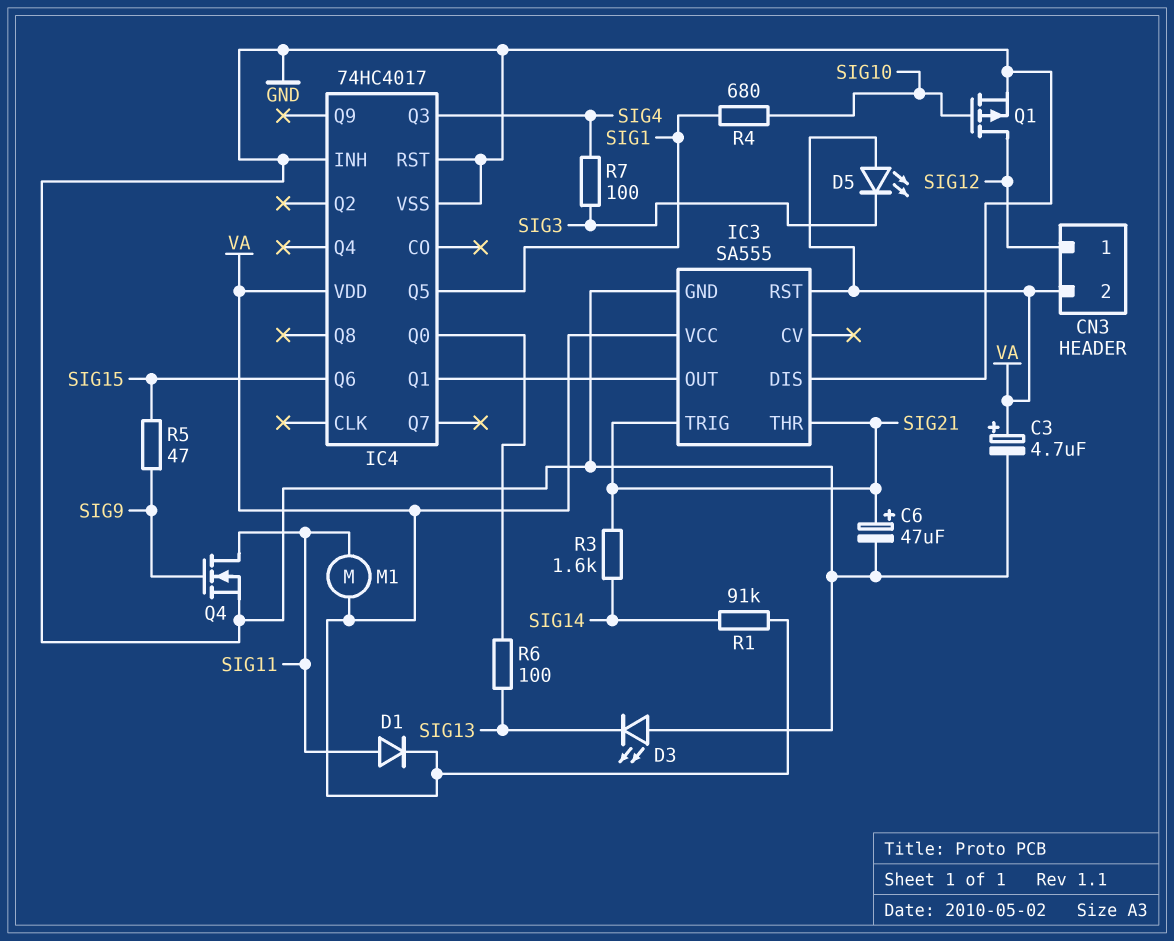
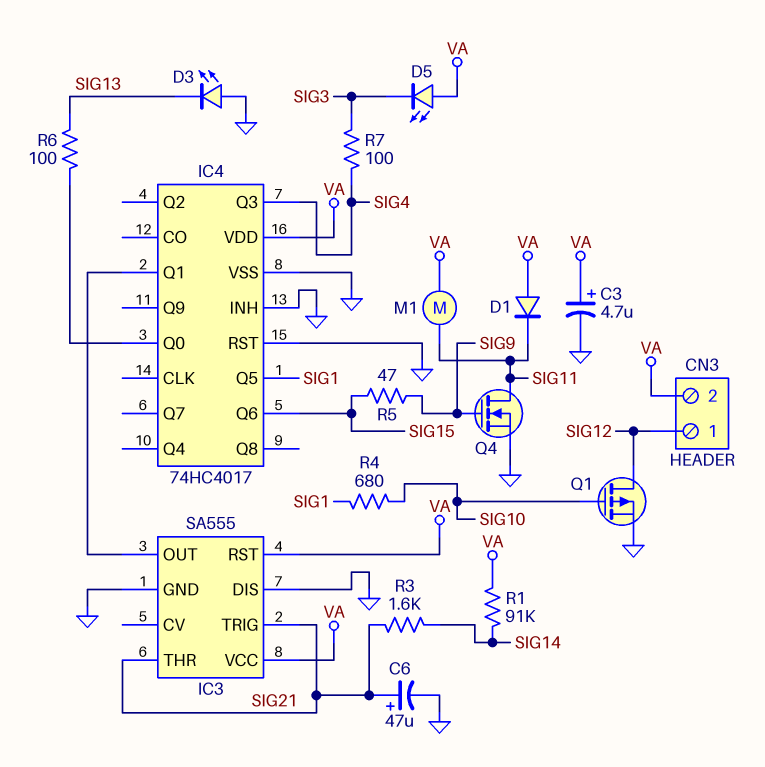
D1: diode (A SIG11, K VA) -> diode (A VA, K SIG11)

